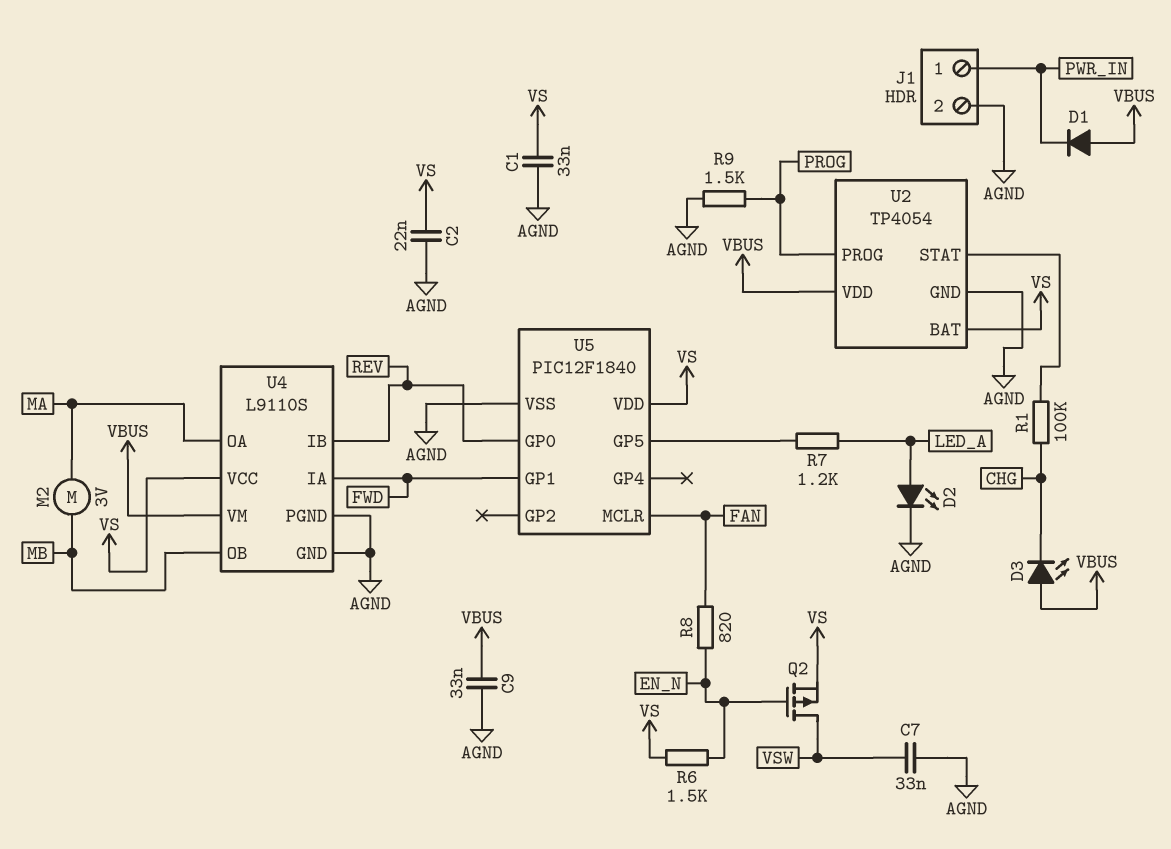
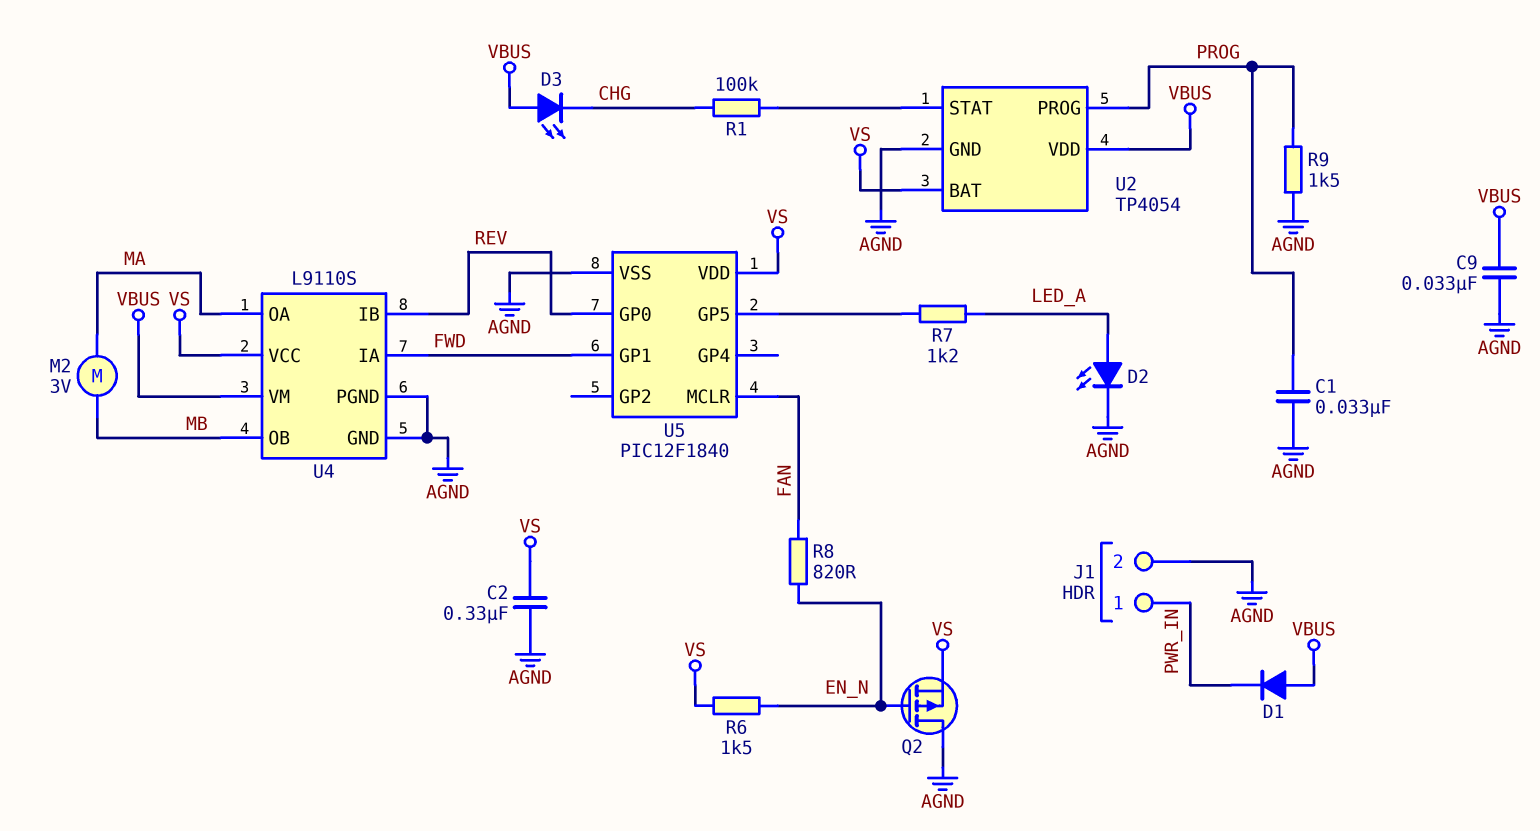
C1: 33nF (AGND, VS) -> 33nF (AGND, PROG)
C2: 22nF (AGND, VS) -> 330nF (AGND, VS)
C7: 33nF (AGND, VSW) -> none
Q2: PMOS (G EN_N, D VSW, S VS) -> PMOS (G EN_N, D AGND, S VS)

